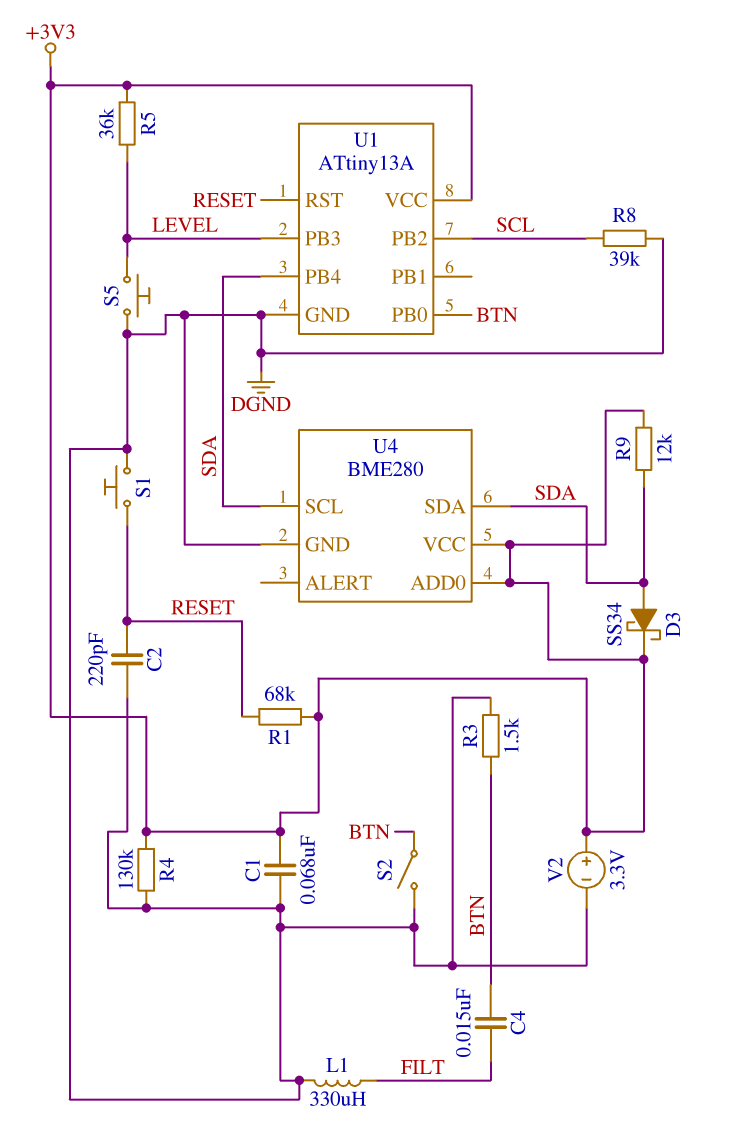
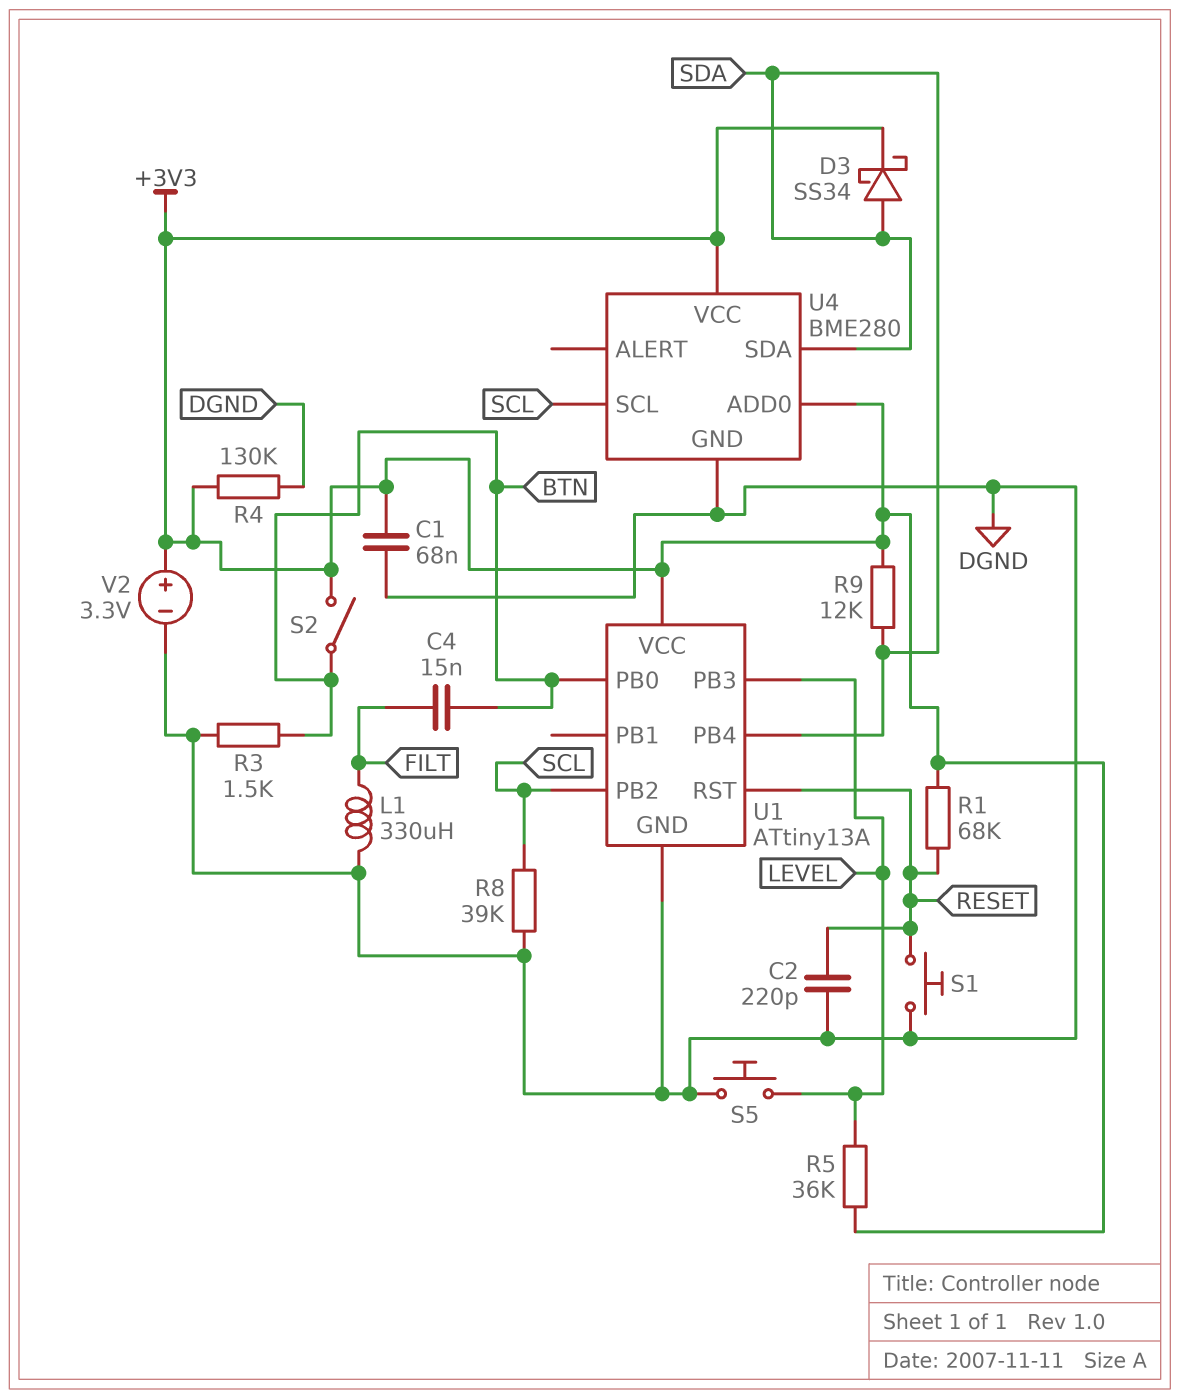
S2: switch (BTN, DGND) -> switch (+3V3, BTN)
U4 pin SCL: SDA -> SCL

